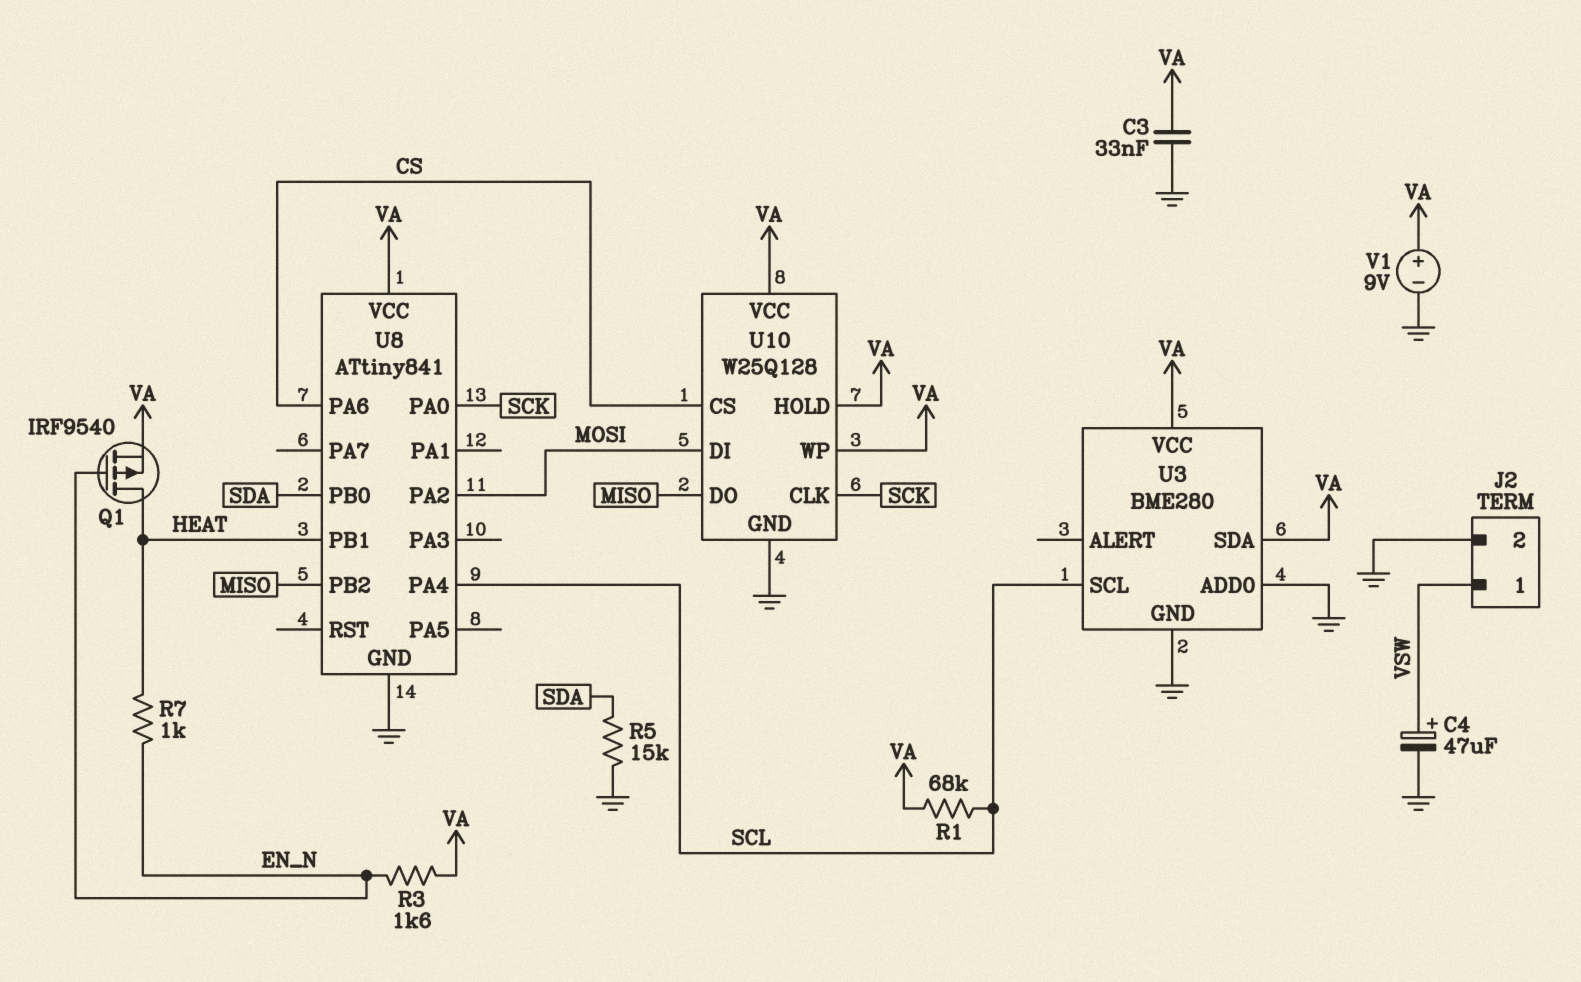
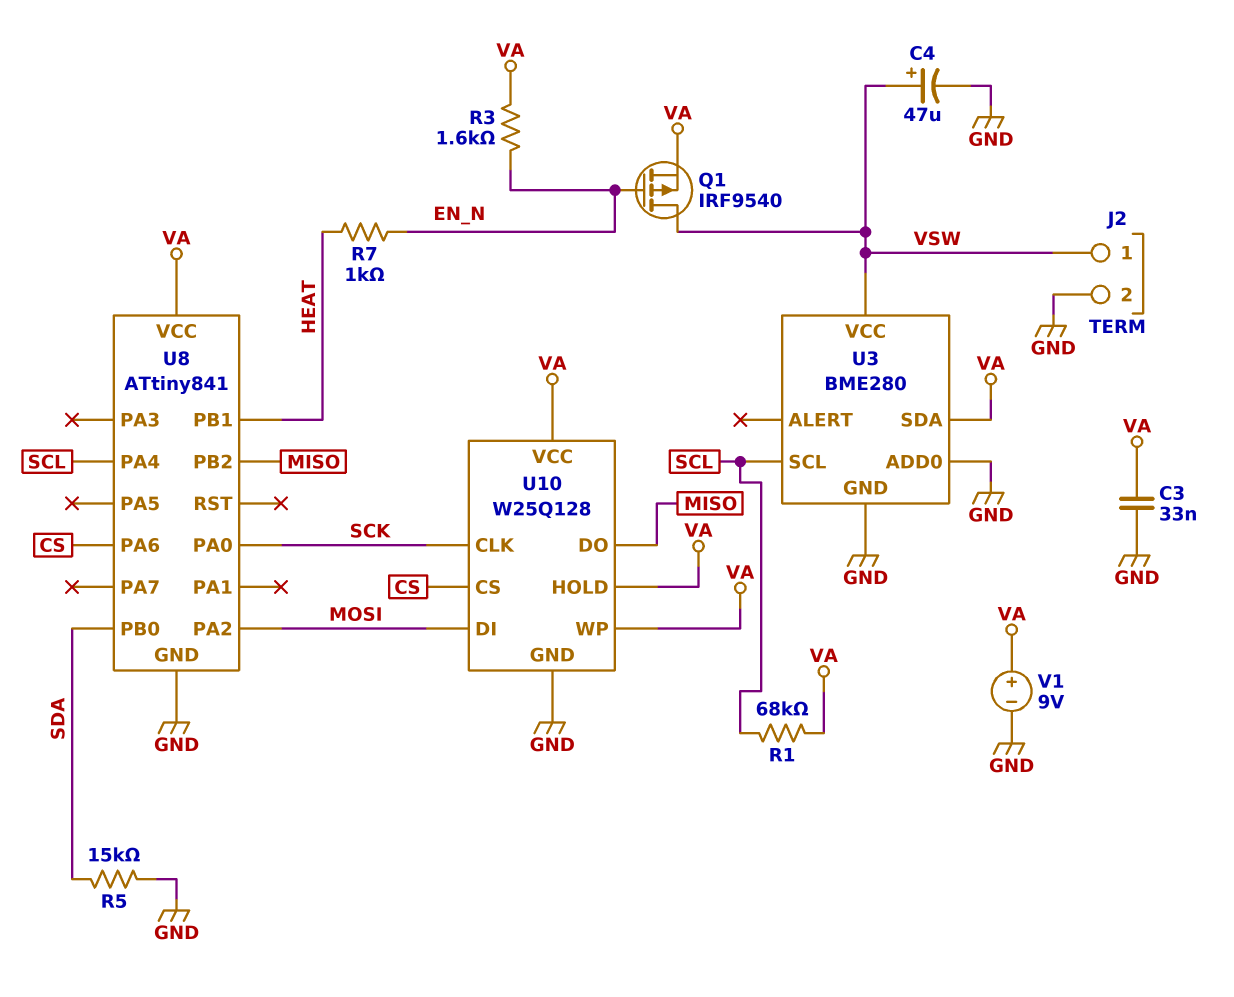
Q1: PMOS IRF9540 (G EN_N, D HEAT, S VA) -> PMOS IRF9540 (G EN_N, D VSW, S VA)
U3 pin VCC: VA -> VSW

